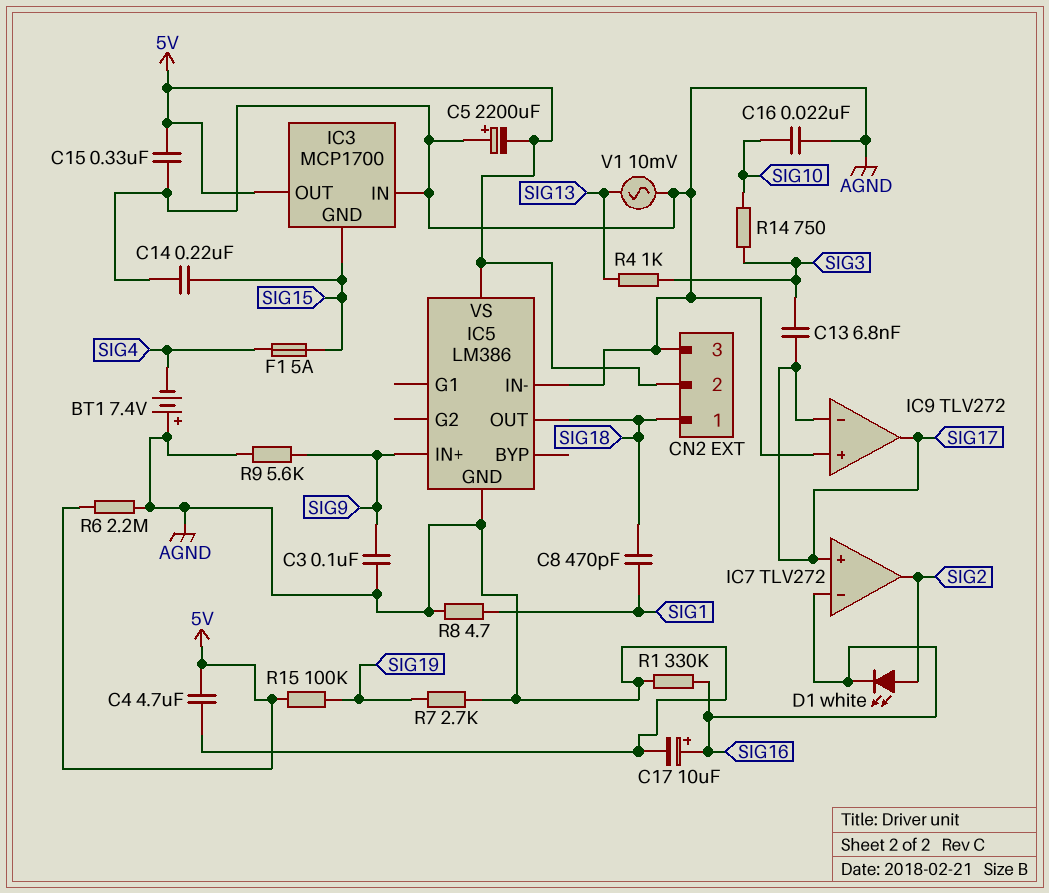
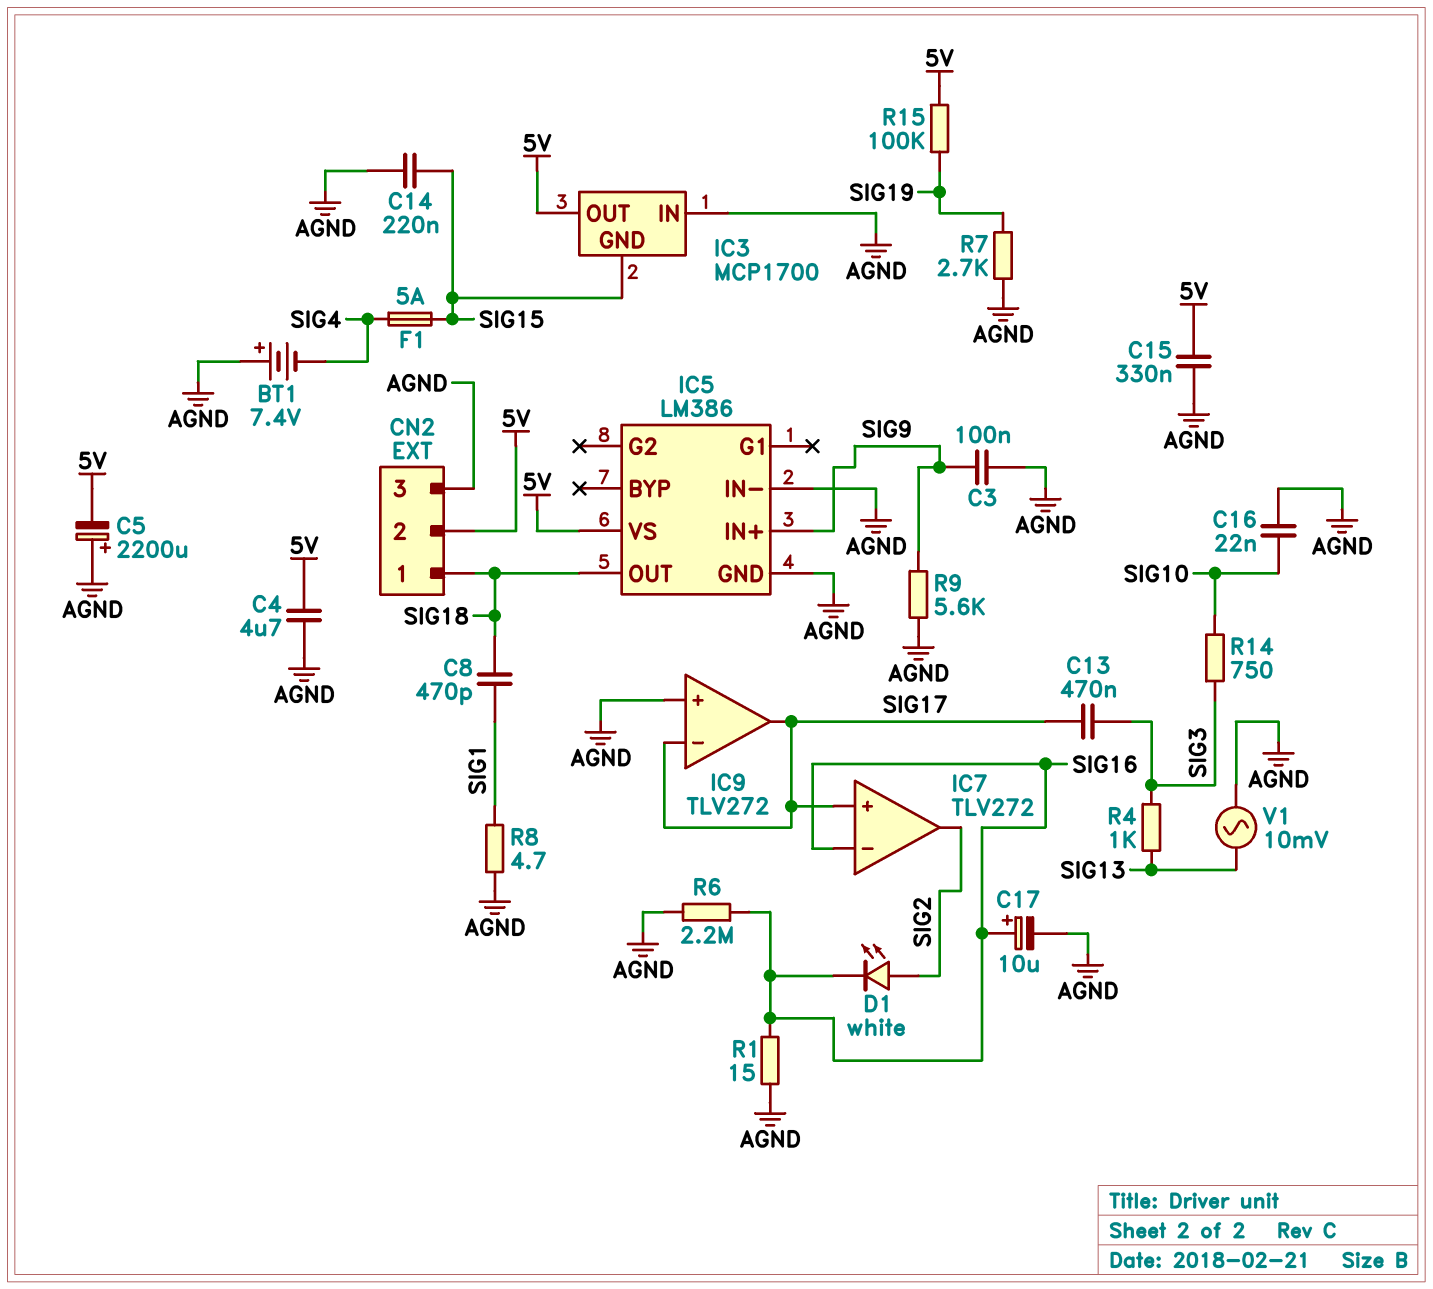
C13: 6.8nF (SIG3, SIG17) -> 470nF (SIG3, SIG17)
R1: 330k (AGND, SIG16) -> 15 (AGND, SIG16)
R6: 2.2M (5V, AGND) -> 2.2M (AGND, SIG16)

